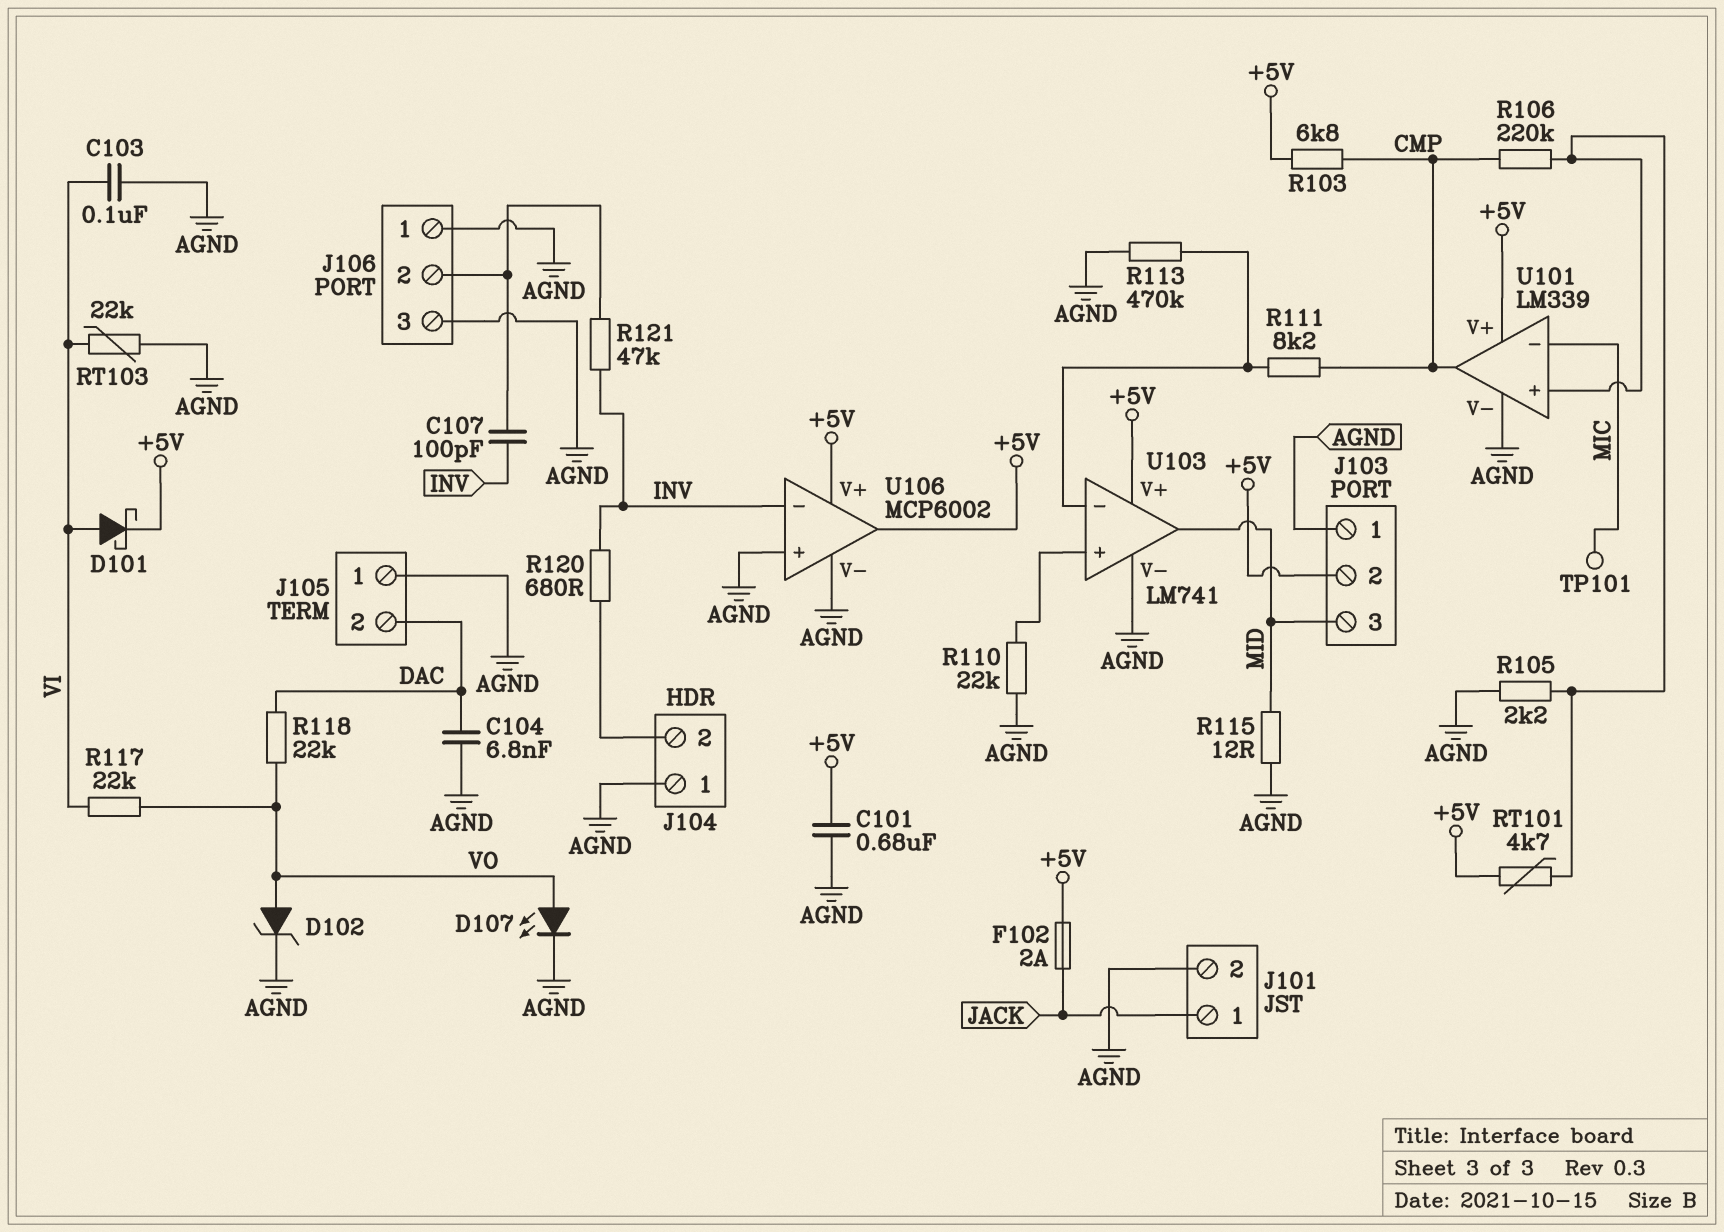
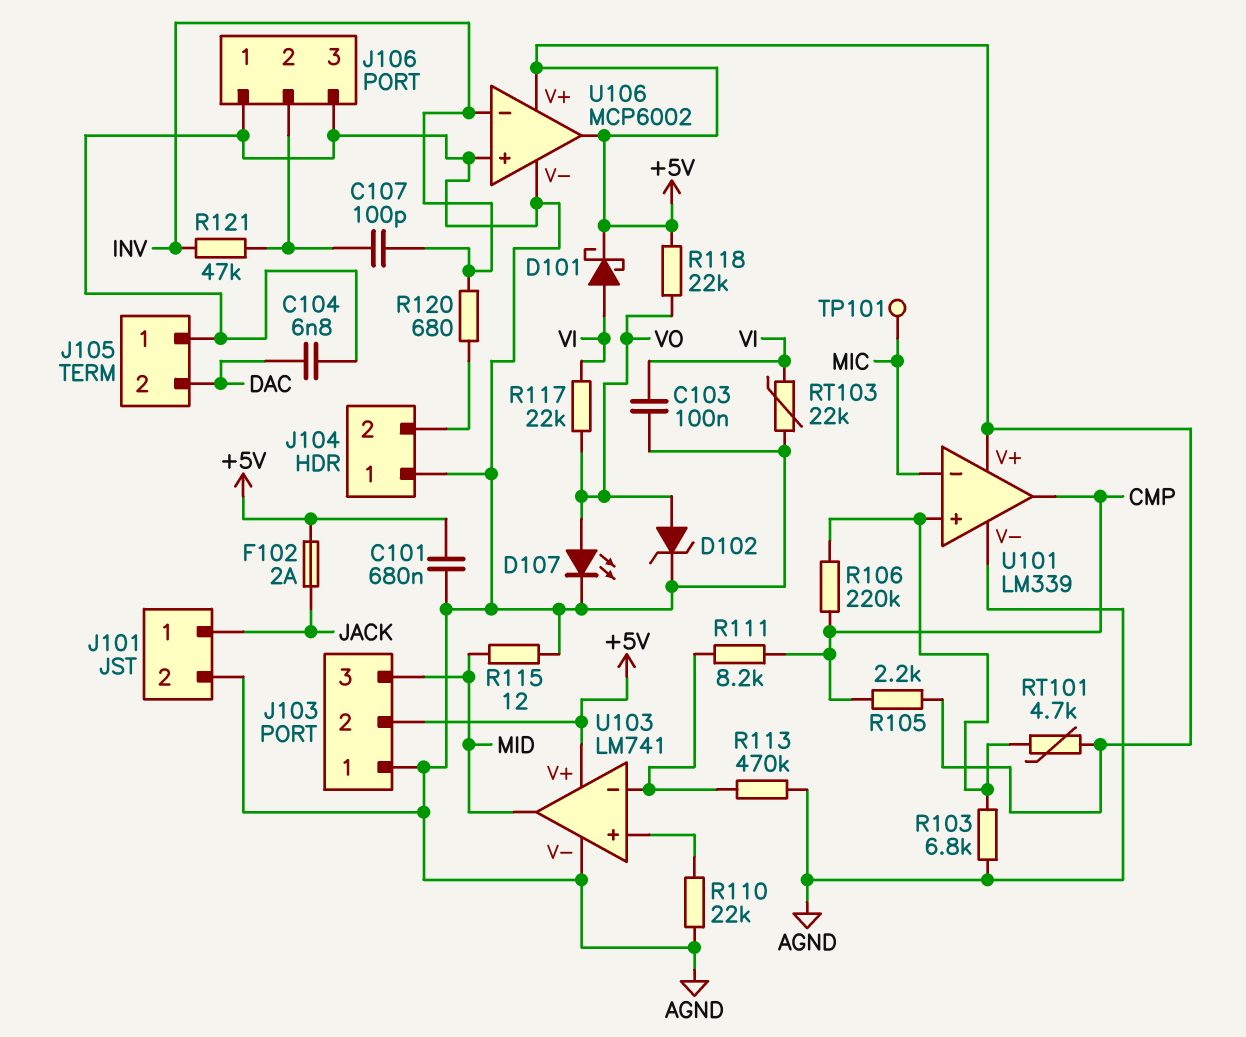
R103: 6.8k (+5V, CMP) -> 6.8k (AGND, U101/in+)
R105: 2.2k (AGND, U101/in+) -> 2.2k (+5V, CMP)
R118: 22k (DAC, VO) -> 22k (+5V, VO)

